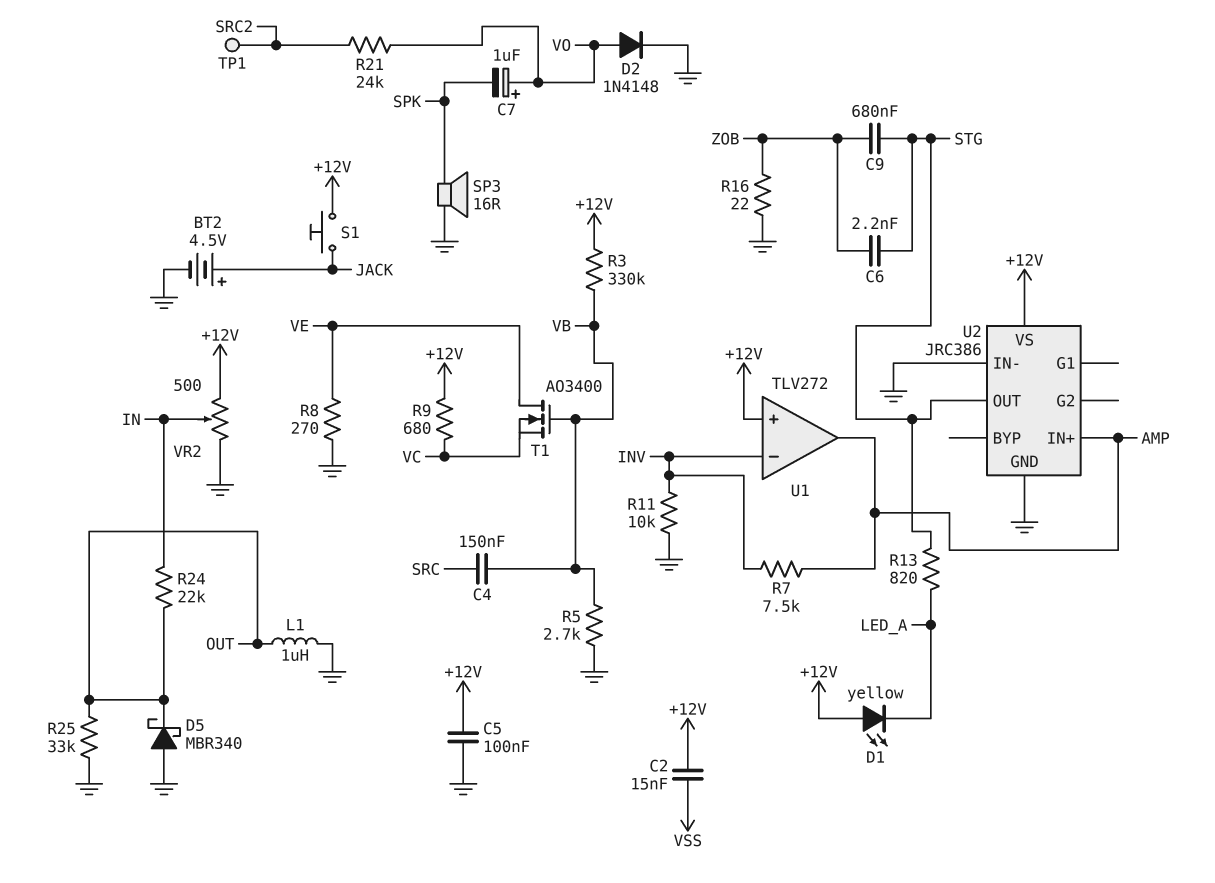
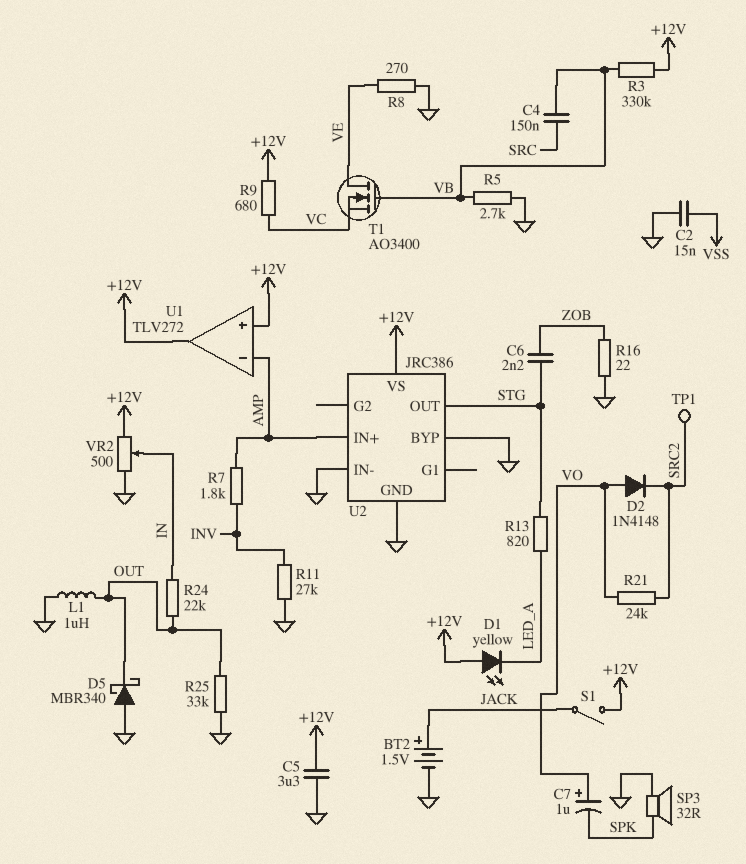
BT2: 4.5V (plus JACK, minus GND) -> 1.5V (plus JACK, minus GND)
C2: 15nF (+12V, VSS) -> 15nF (GND, VSS)
C5: 100nF (+12V, GND) -> 3.3uF (+12V, GND)
C9: 680nF (STG, ZOB) -> none
D2: diode 1N4148 (A VO, K GND) -> diode 1N4148 (A VO, K SRC2)
R7: 7.5k (AMP, INV) -> 1.8k (AMP, INV)
R11: 10k (GND, INV) -> 27k (GND, INV)
S1: button (+12V, JACK) -> switch (+12V, JACK)
SP3: speaker 16R (GND, SPK) -> speaker 32R (GND, SPK)
U1 pin in-: INV -> AMP
U1 pin out: AMP -> +12V
U2 pin BYP: none -> GND

